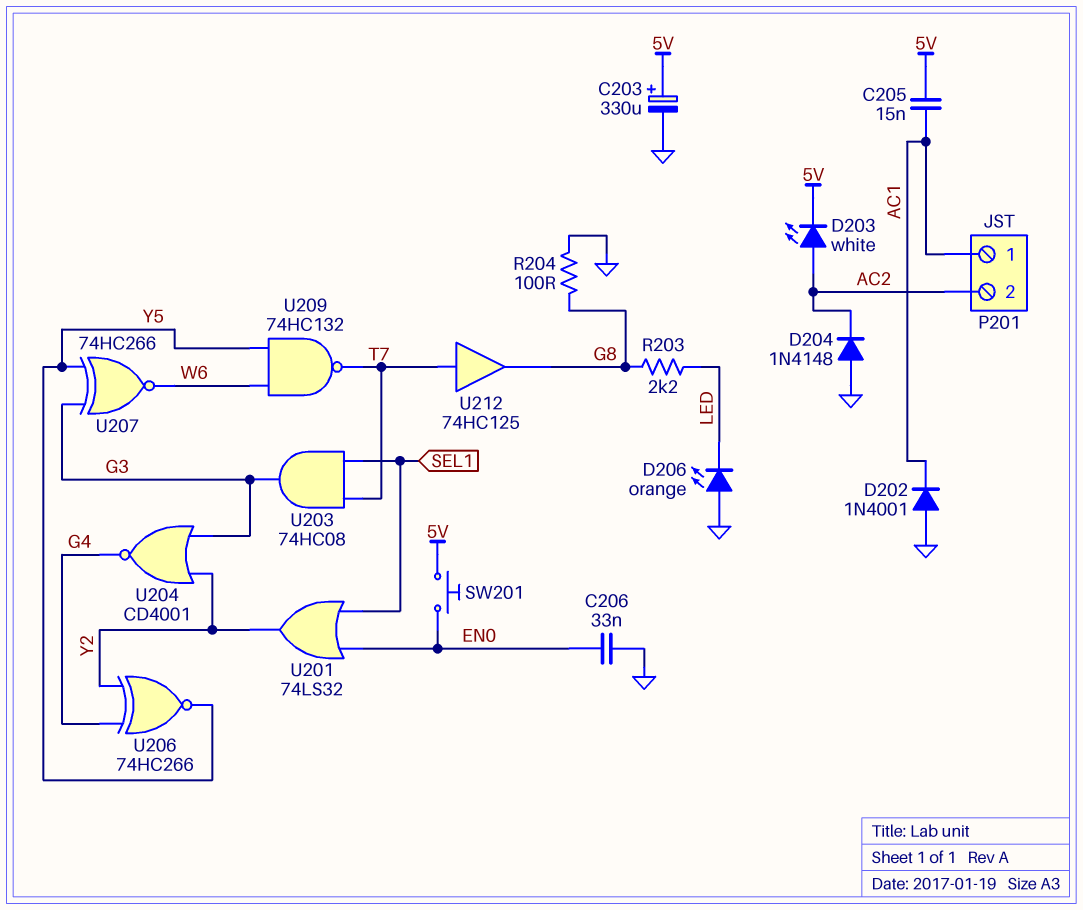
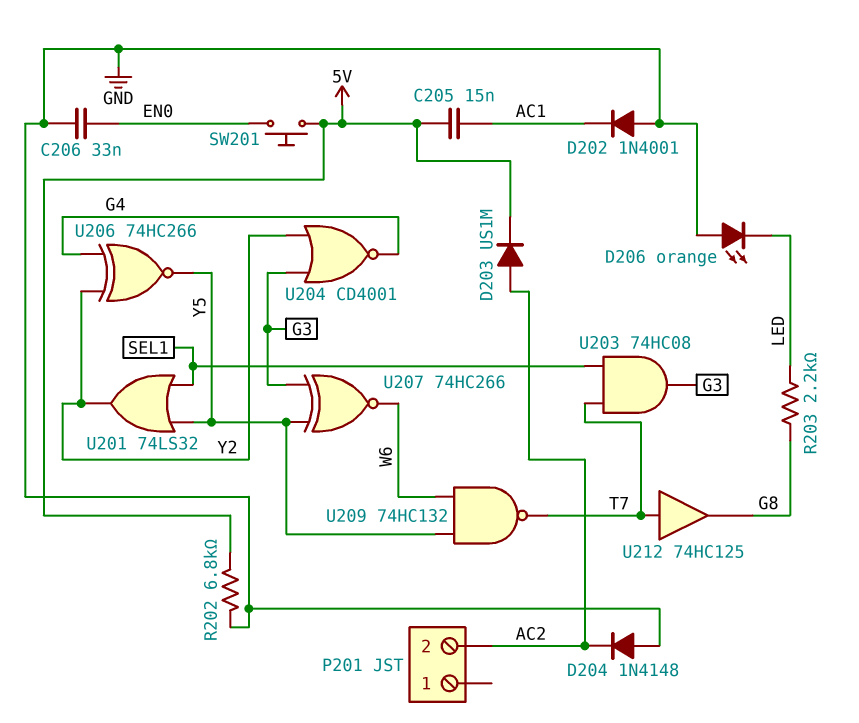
C203: 330uF (plus 5V, minus GND) -> none
D203: LED white (A AC2, K 5V) -> diode US1M (A AC2, K 5V)
P201 pin 1: AC1 -> none
R202: none -> 6.8k (5V, GND)
R204: 100 (G8, GND) -> none
U201: OR 74LS32 (in EN0, in SEL1, out Y2) -> OR 74LS32 (in SEL1, in Y5, out Y2)

